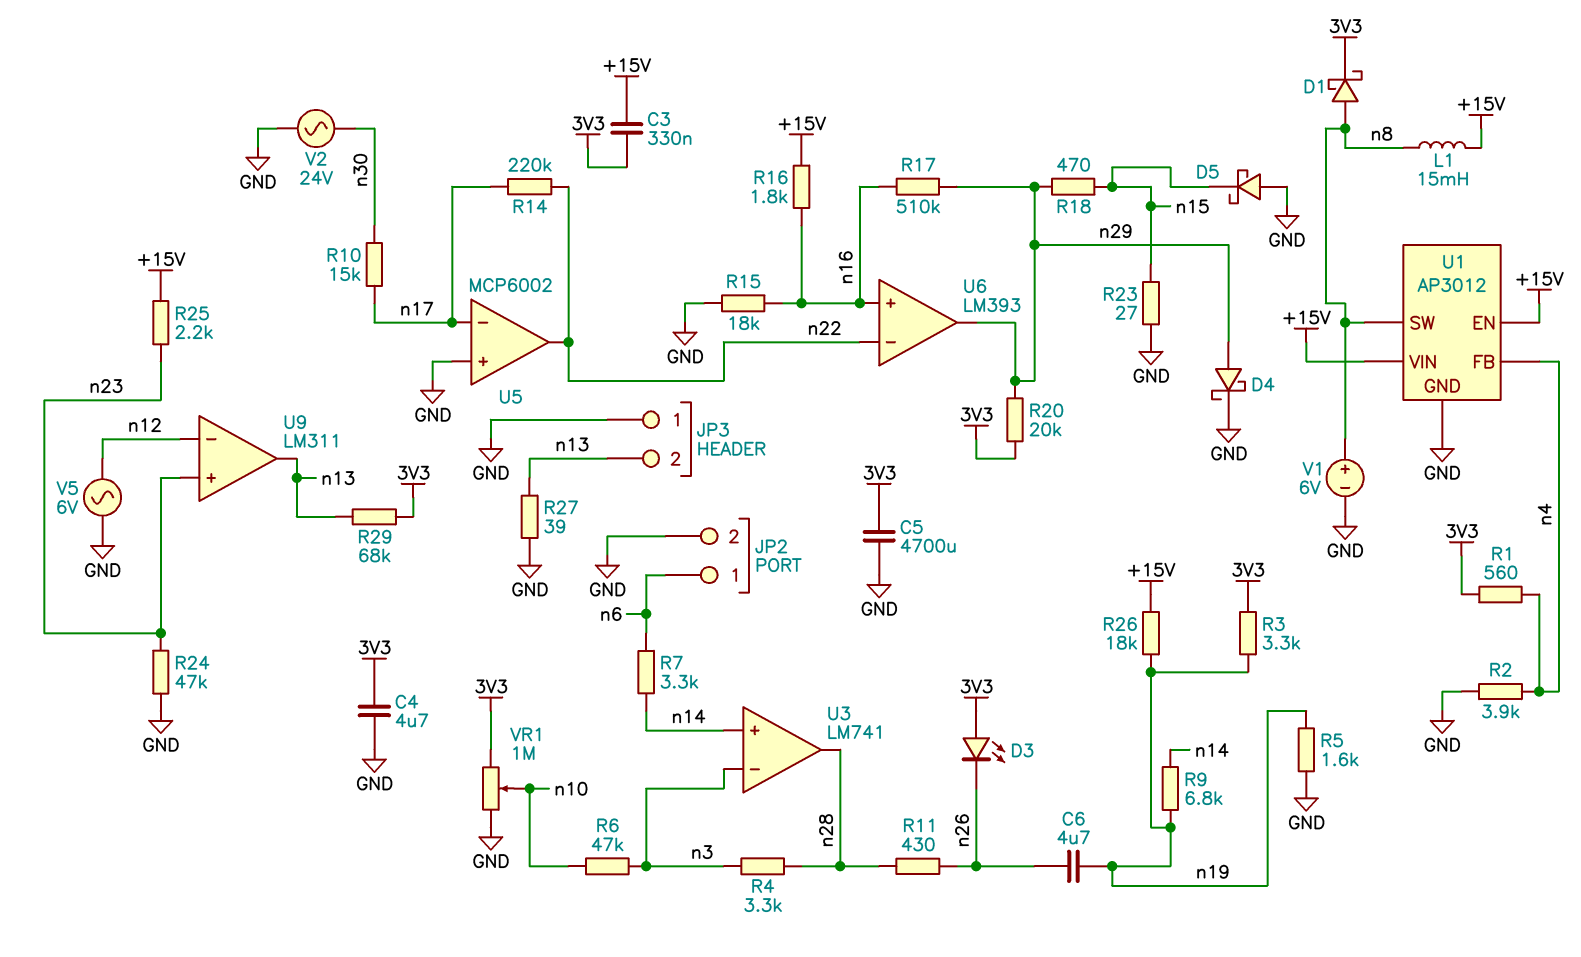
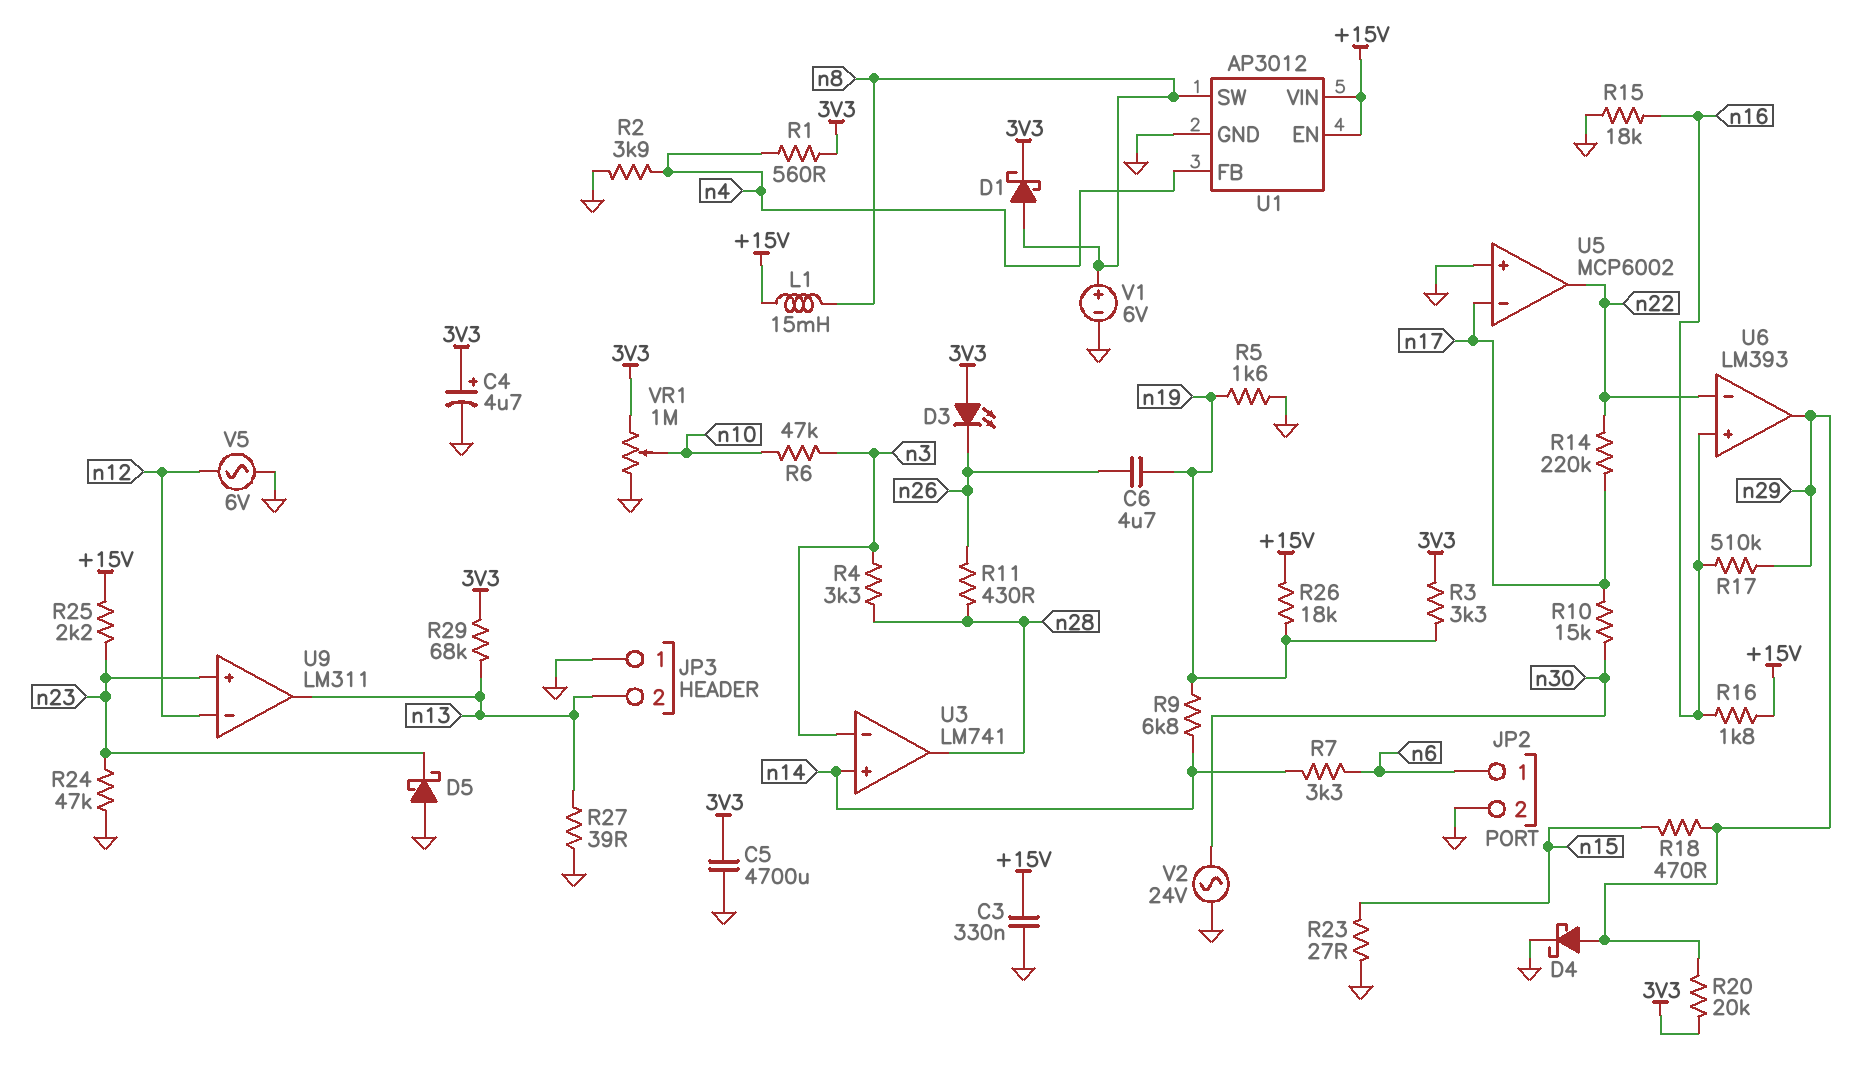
C3: 330nF (+15V, 3V3) -> 330nF (+15V, GND)
C4: 4.7uF (3V3, GND) -> 4.7uF (plus 3V3, minus GND)
D5: schottky (A GND, K n15) -> schottky (A GND, K n23)

